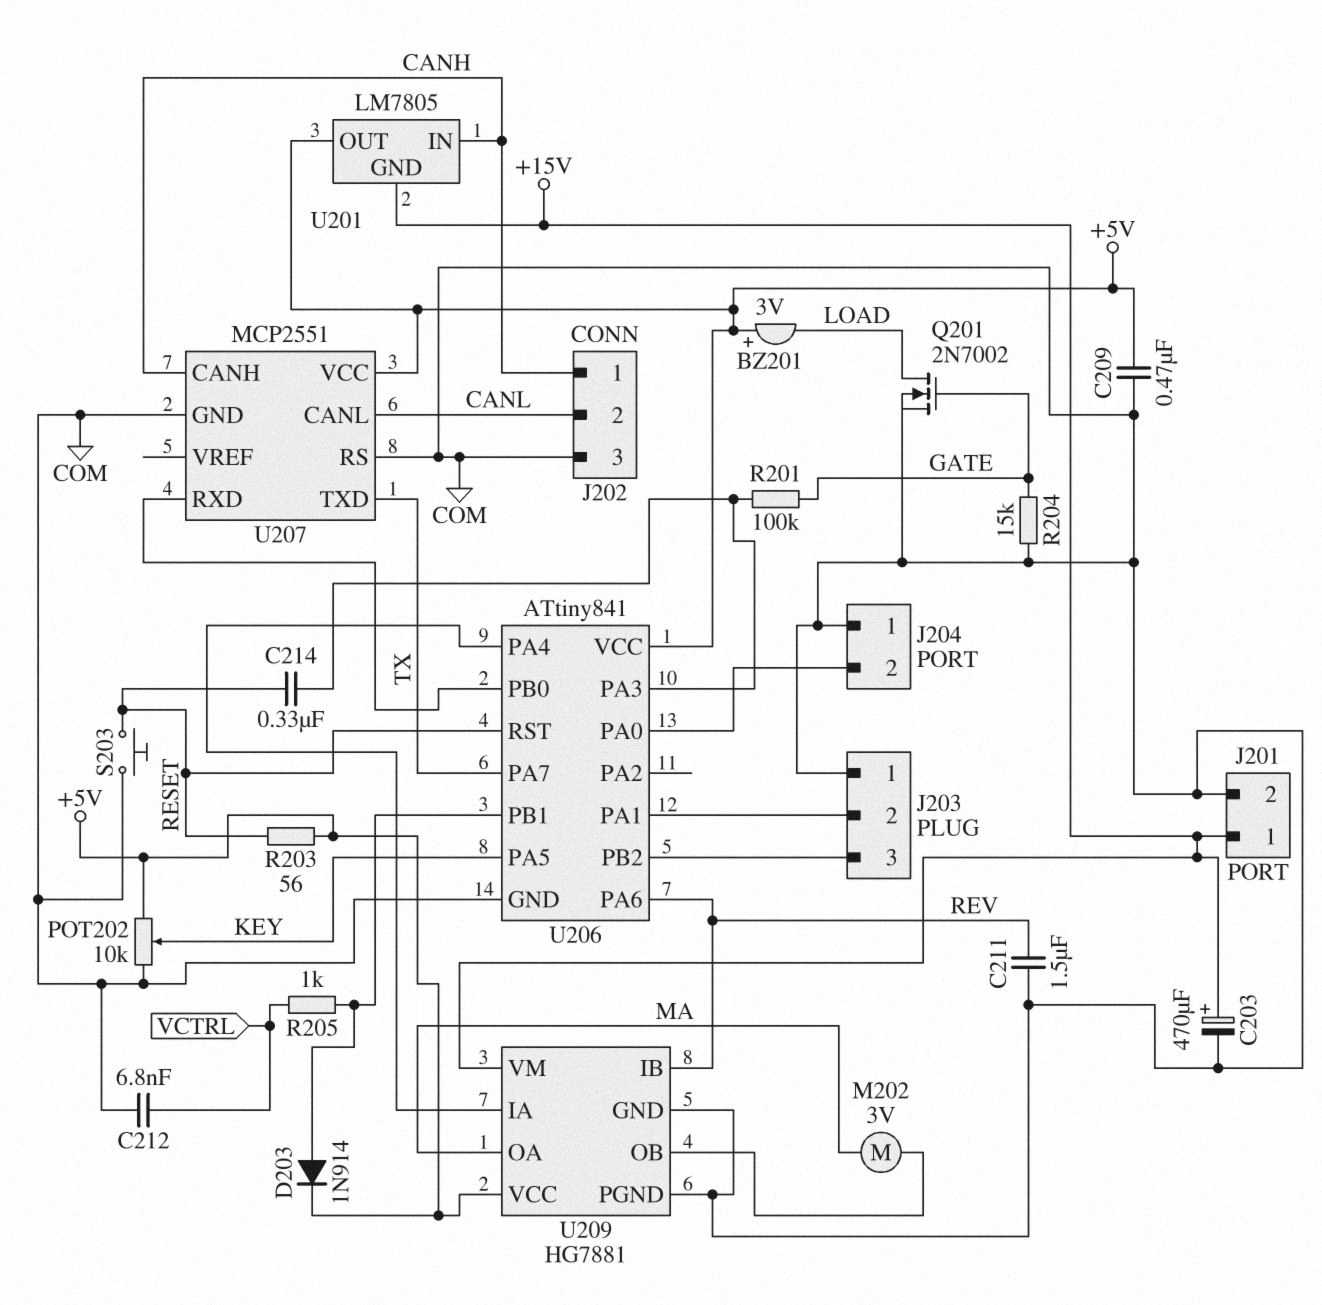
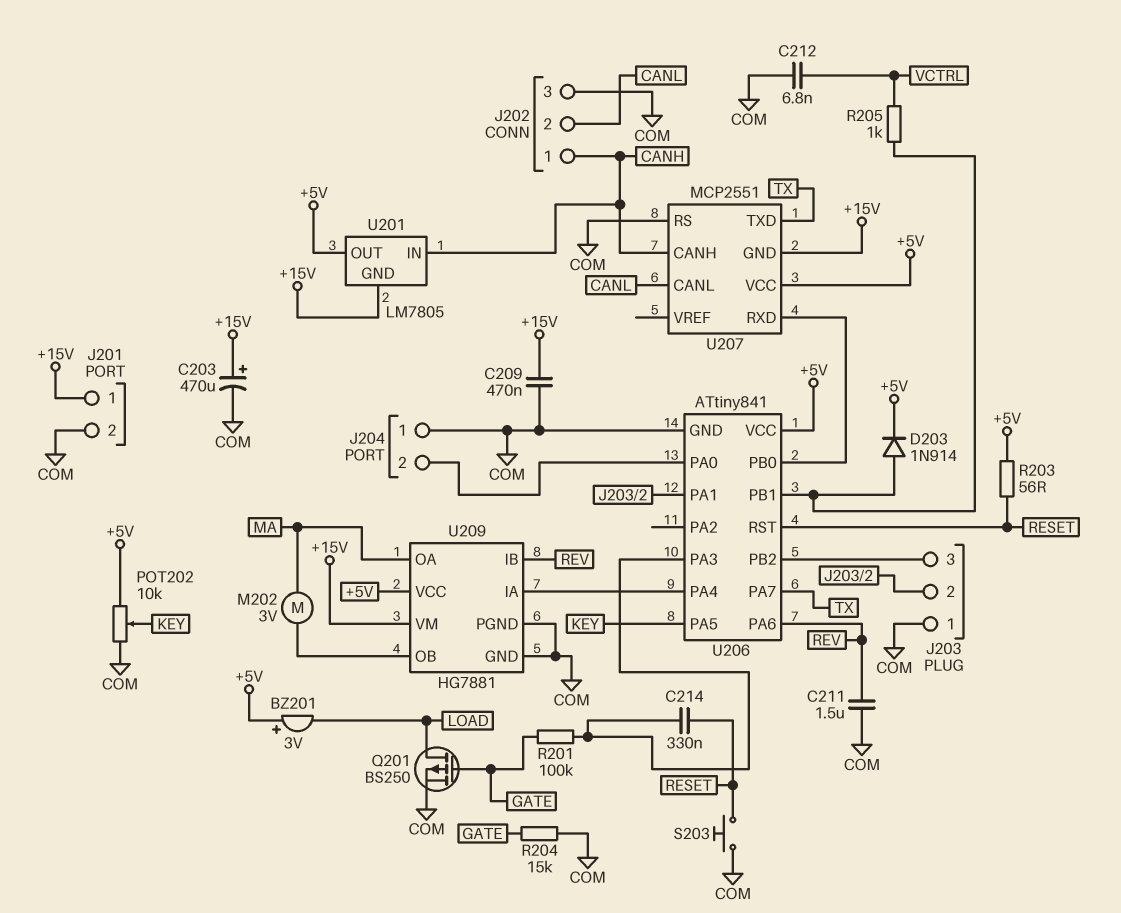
C209: 470nF (+5V, COM) -> 470nF (+15V, COM)
Q201: NMOS 2N7002 (G GATE, D LOAD, S COM) -> PMOS BS250 (G GATE, D LOAD, S COM)
U207 pin GND: COM -> +15V

